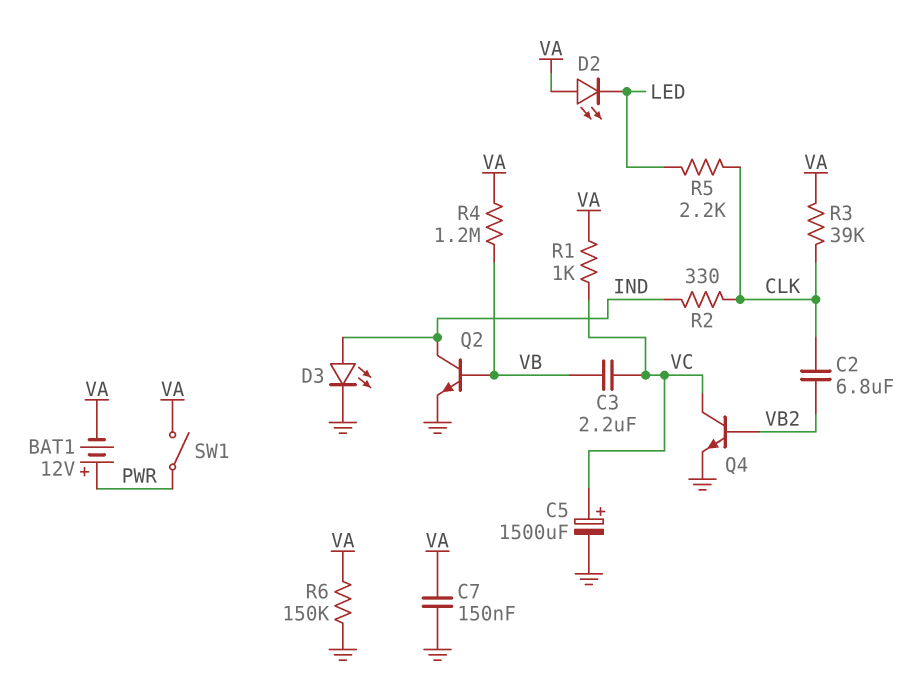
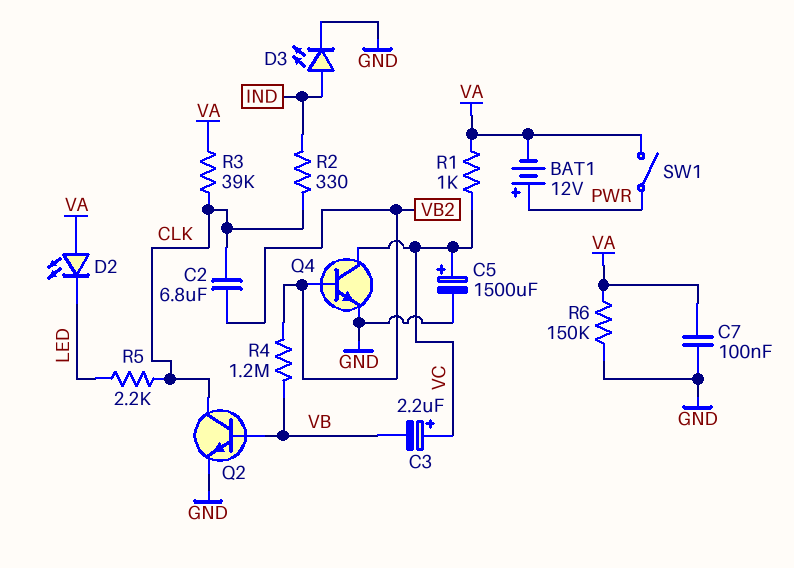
C3: 2.2uF (VB, VC) -> 2.2uF (plus VC, minus VB)
C7: 150nF (GND, VA) -> 100nF (GND, VA)
Q2: NPN (B VB, C IND, E GND) -> NPN (B VB, C CLK, E GND)
R4: 1.2M (VA, VB) -> 1.2M (VB, VB2)

